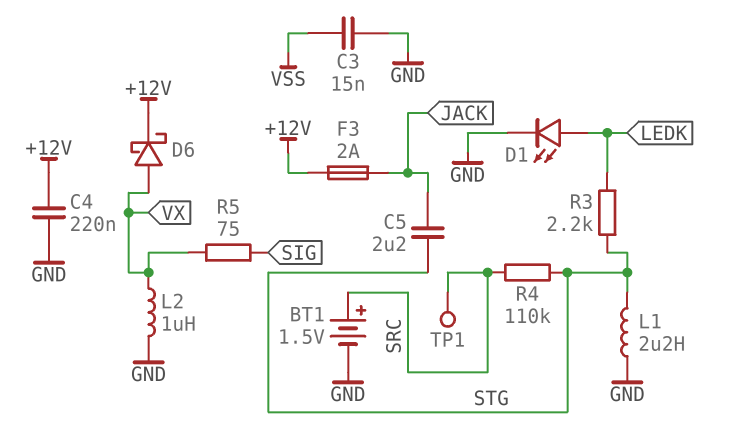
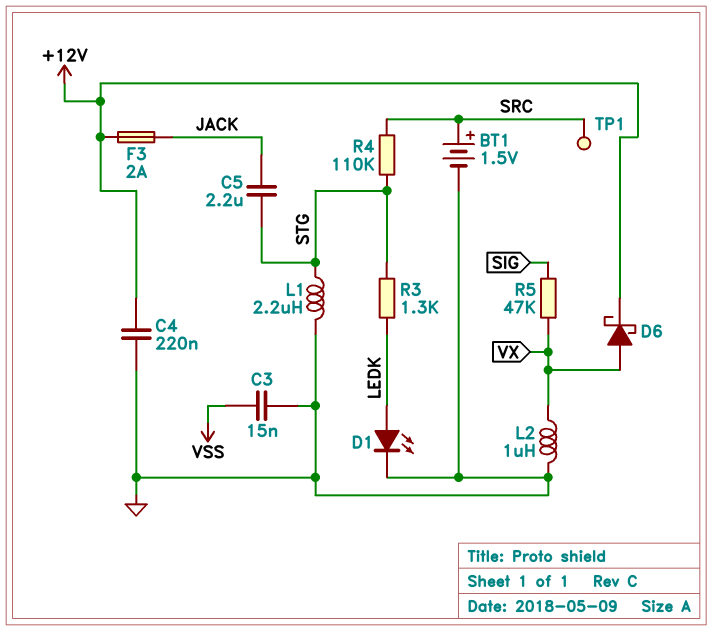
R3: 2.2k (LEDK, STG) -> 1.3k (LEDK, STG)
R5: 75 (SIG, VX) -> 47k (SIG, VX)

